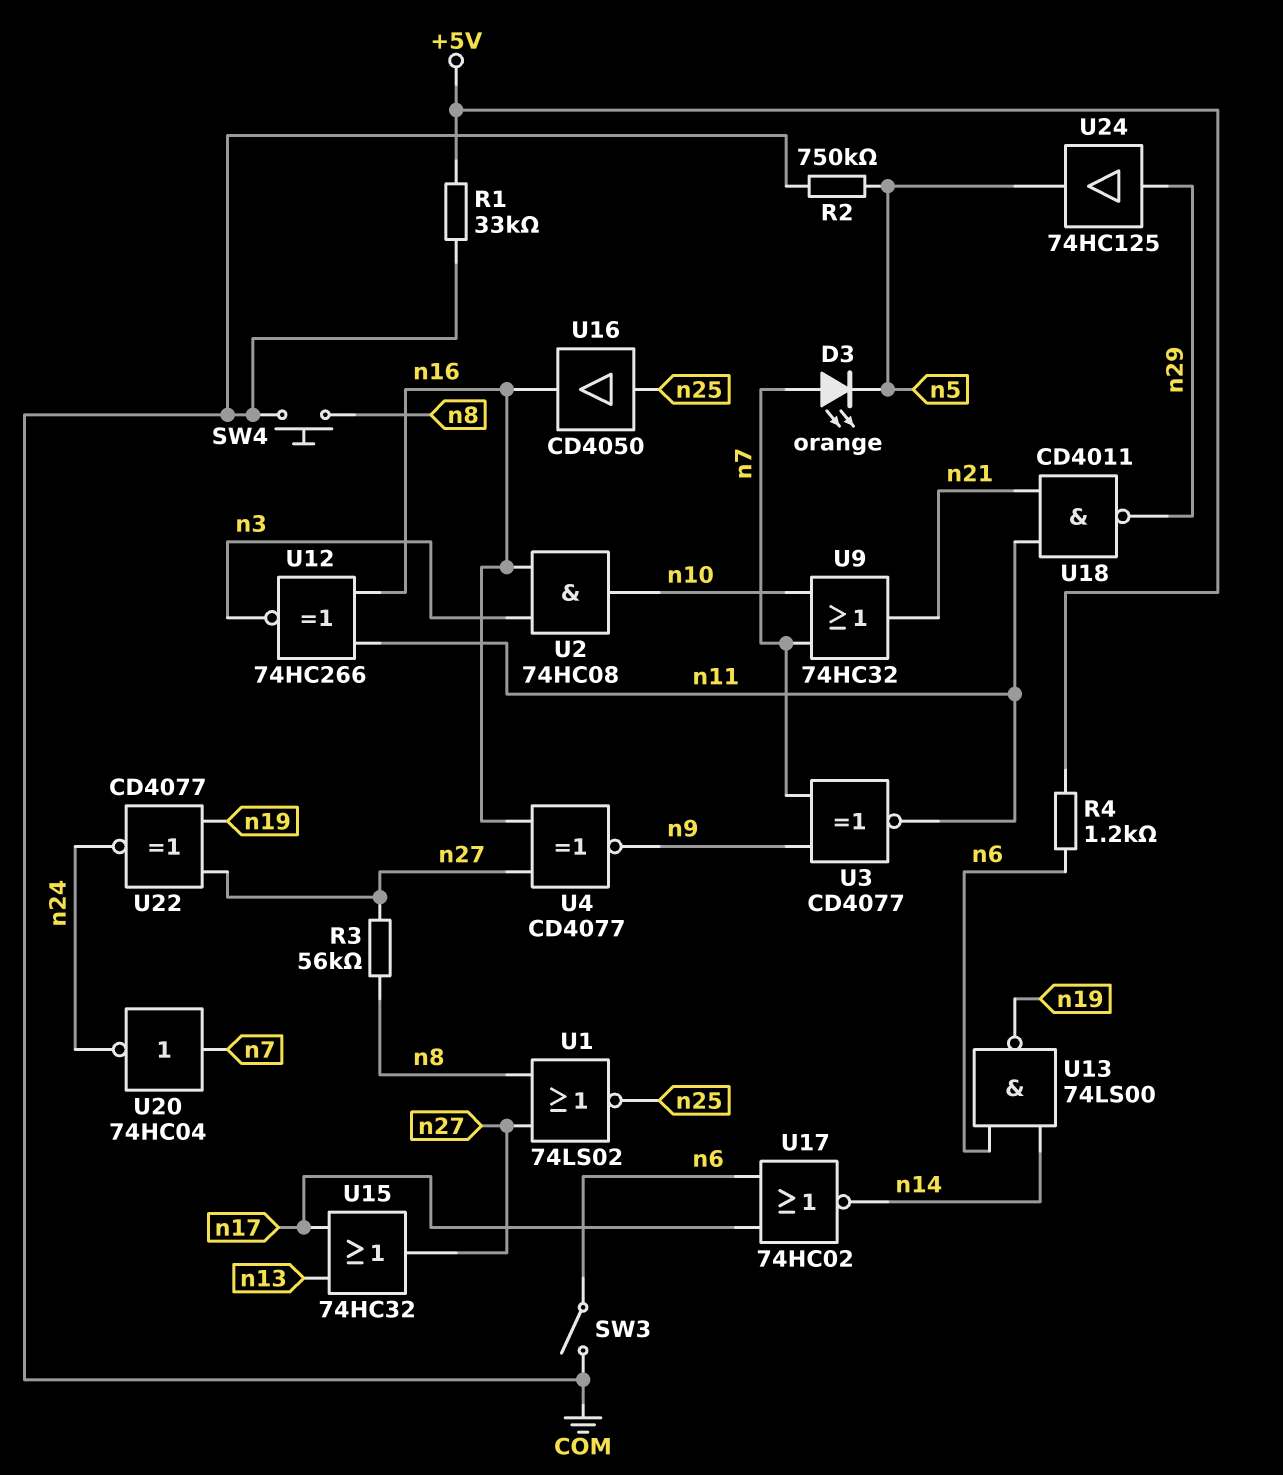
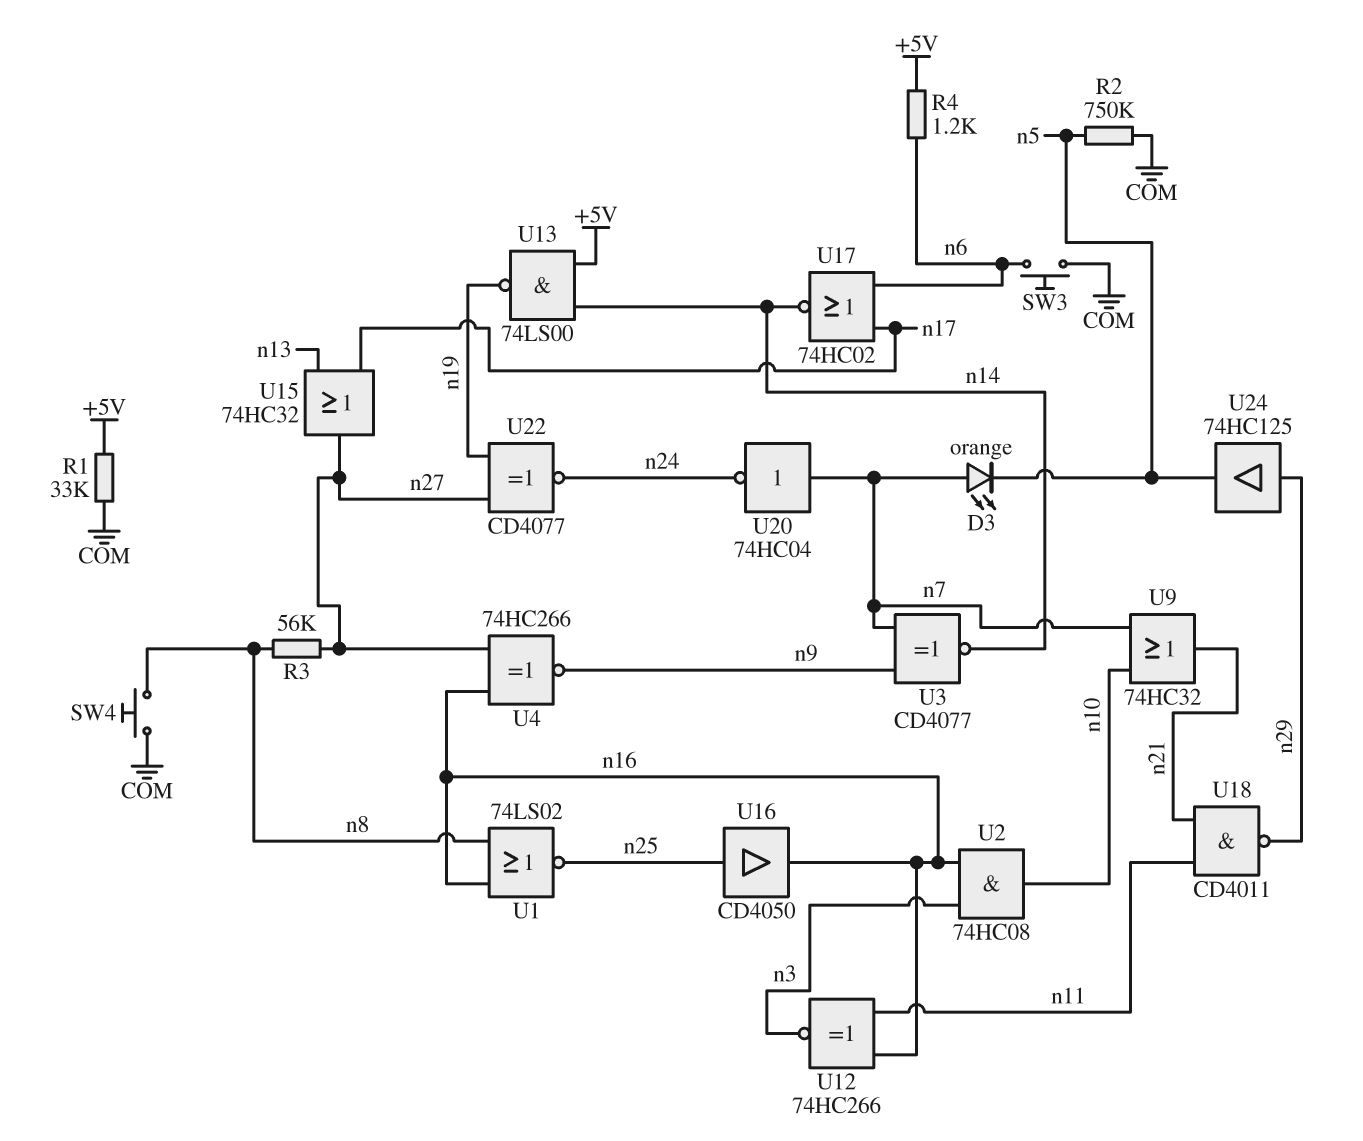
SW3: switch (COM, n6) -> button (COM, n6)
U1: NOR 74LS02 (in n8, in n27, out n25) -> NOR 74LS02 (in n8, in n16, out n25)
U3: XNOR CD4077 (in n7, in n9, out n11) -> XNOR CD4077 (in n7, in n9, out n14)
U4: XNOR CD4077 (in n16, in n27, out n9) -> XNOR 74HC266 (in n16, in n27, out n9)
U13: NAND 74LS00 (in n6, in n14, out n19) -> NAND 74LS00 (in +5V, in n14, out n19)

